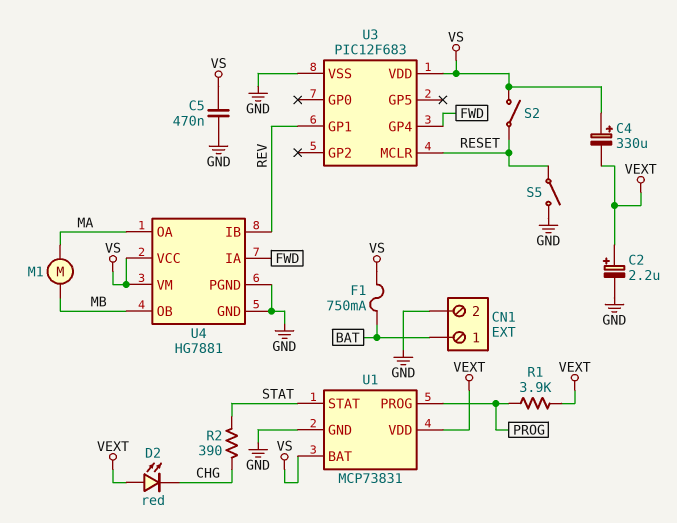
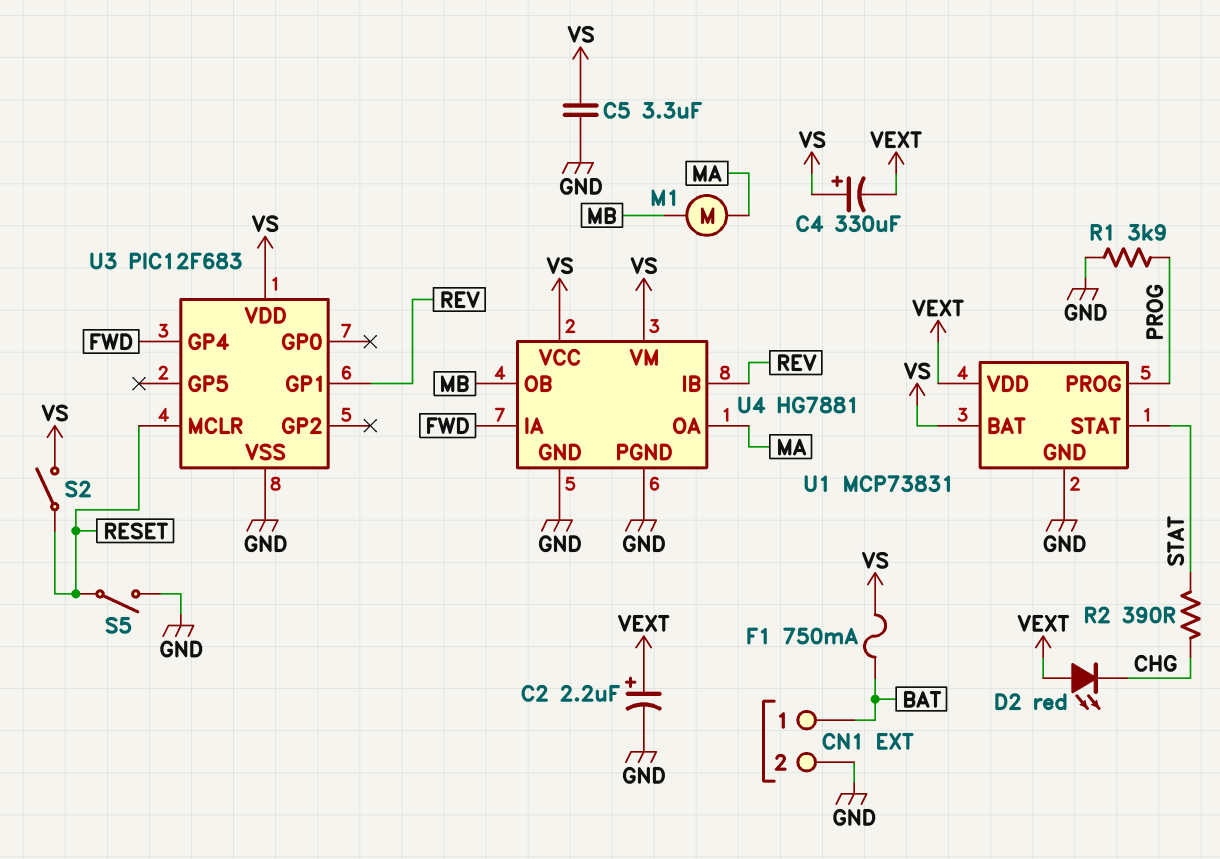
C5: 470nF (GND, VS) -> 3.3uF (GND, VS)
R1: 3.9k (PROG, VEXT) -> 3.9k (GND, PROG)

